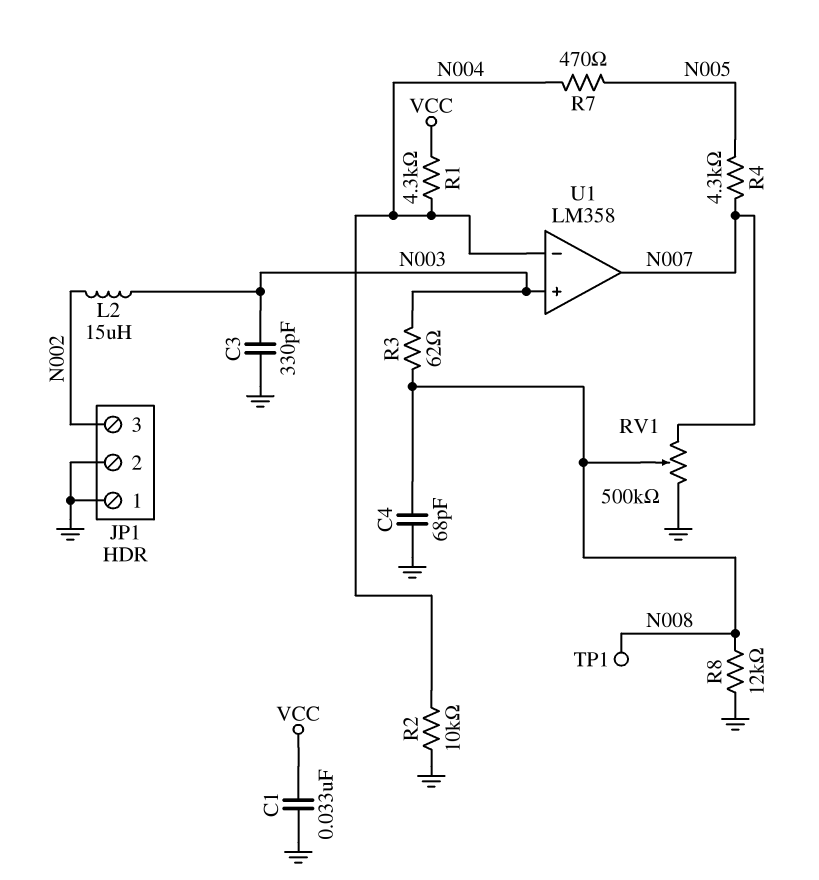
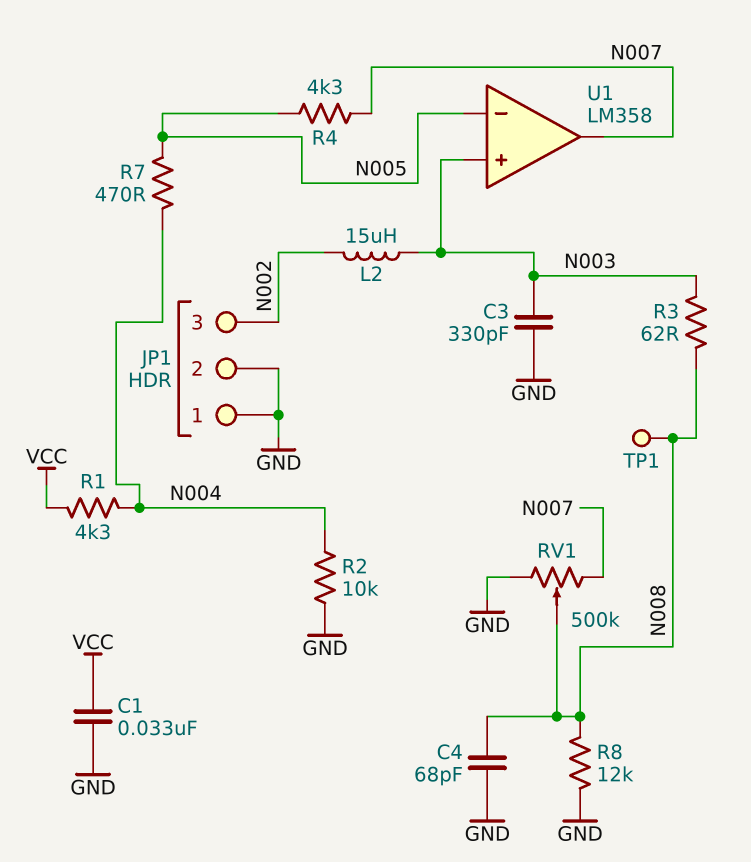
U1 pin in-: N004 -> N005

